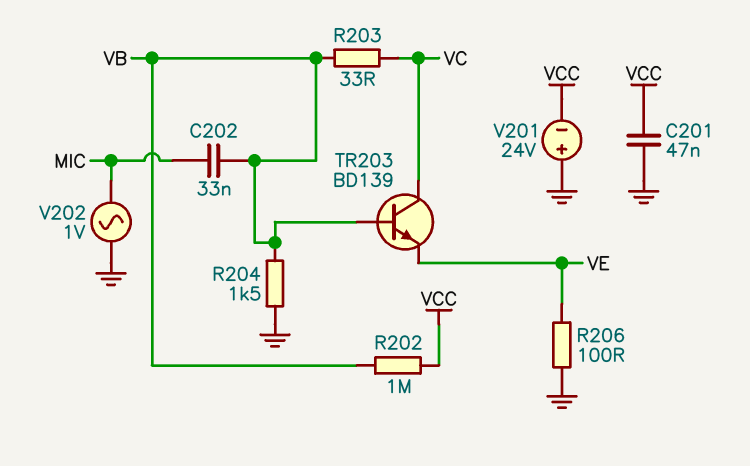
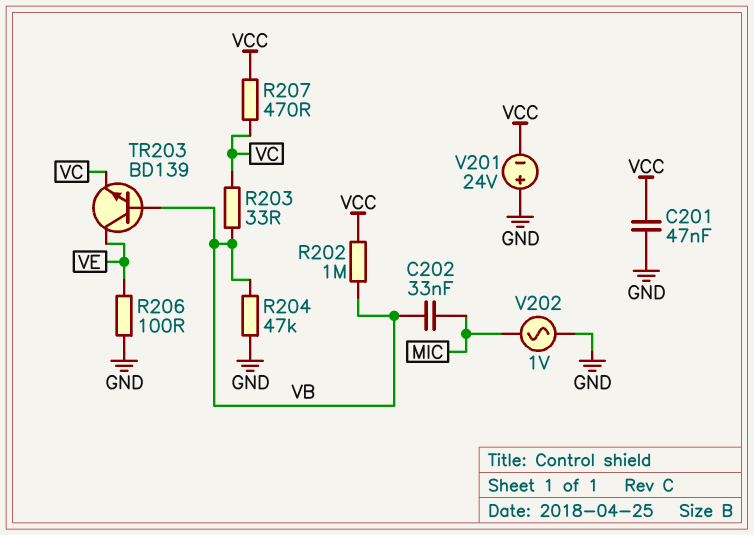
R204: 1.5k (GND, VB) -> 47k (GND, VB)
R207: none -> 470 (VC, VCC)
TR203: NPN BD139 (B VB, C VC, E VE) -> NPN BD139 (B VB, C VE, E VC)

